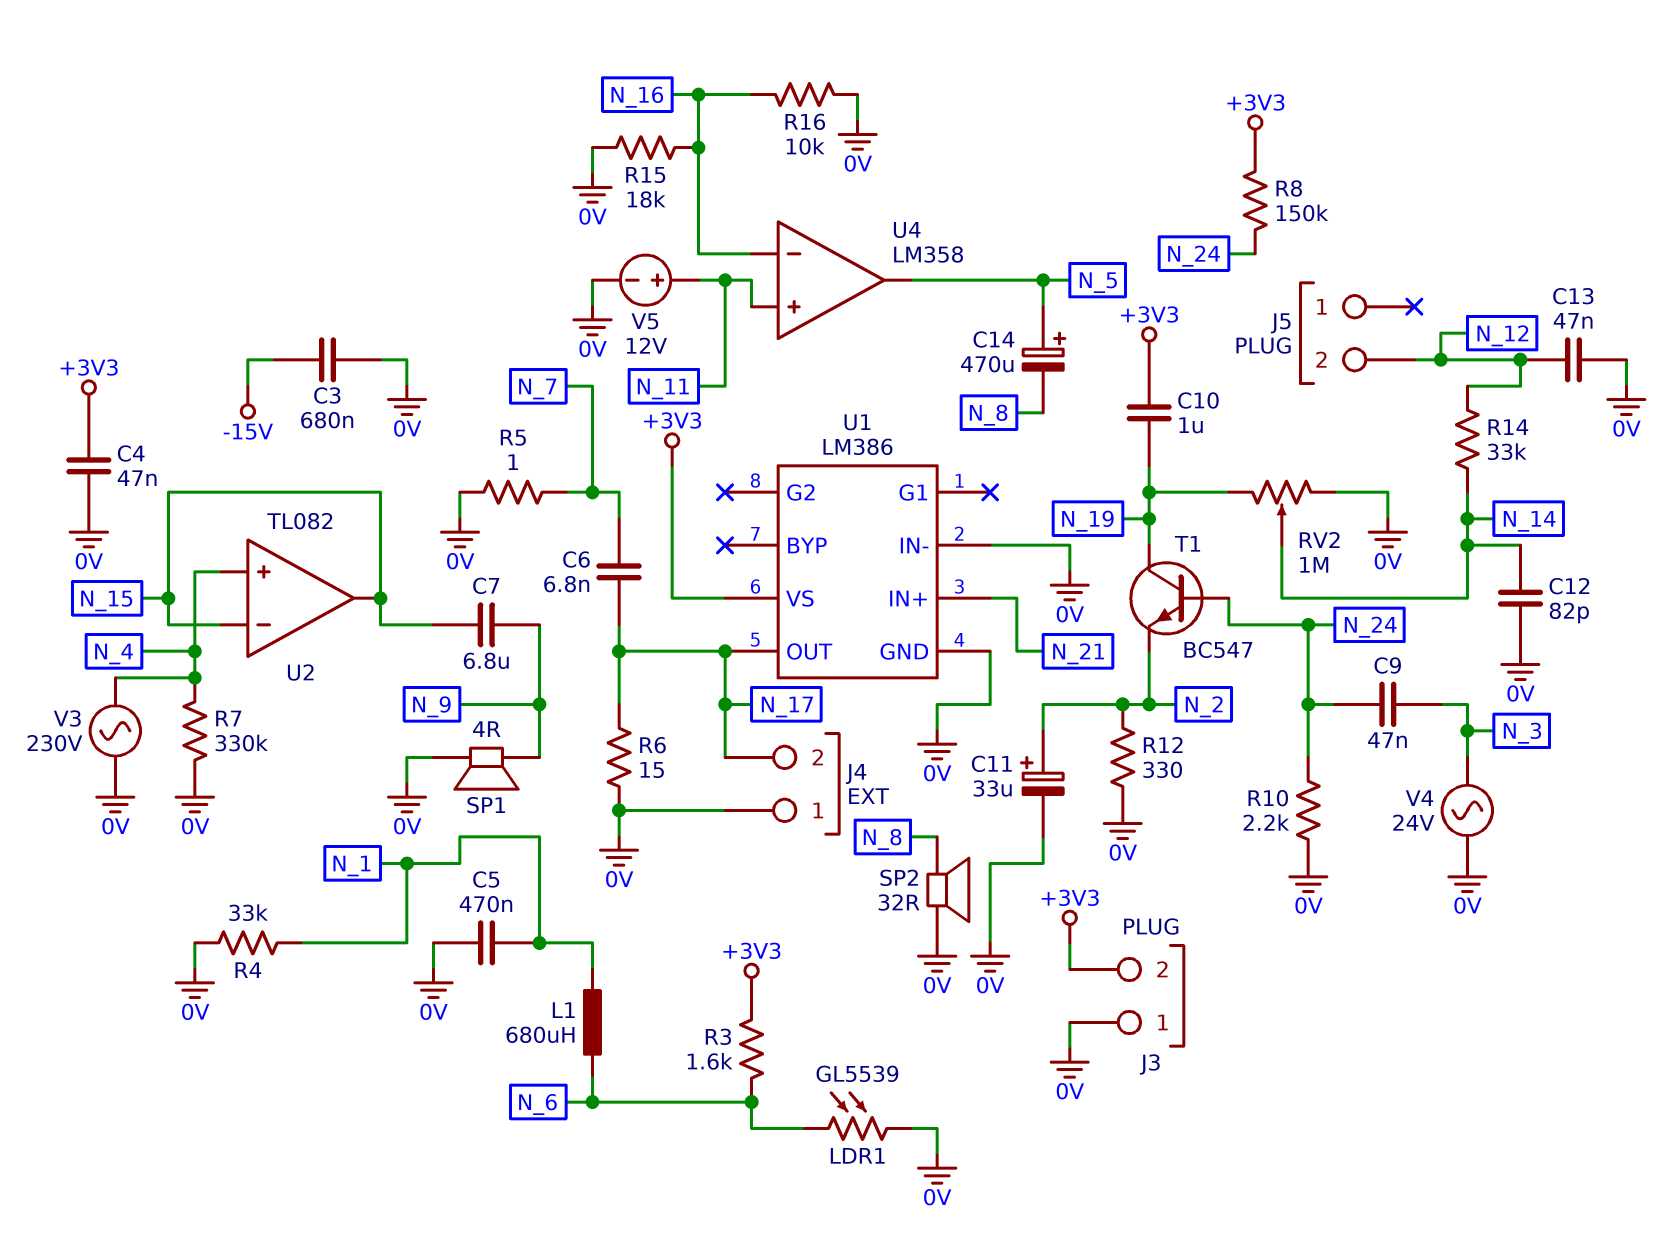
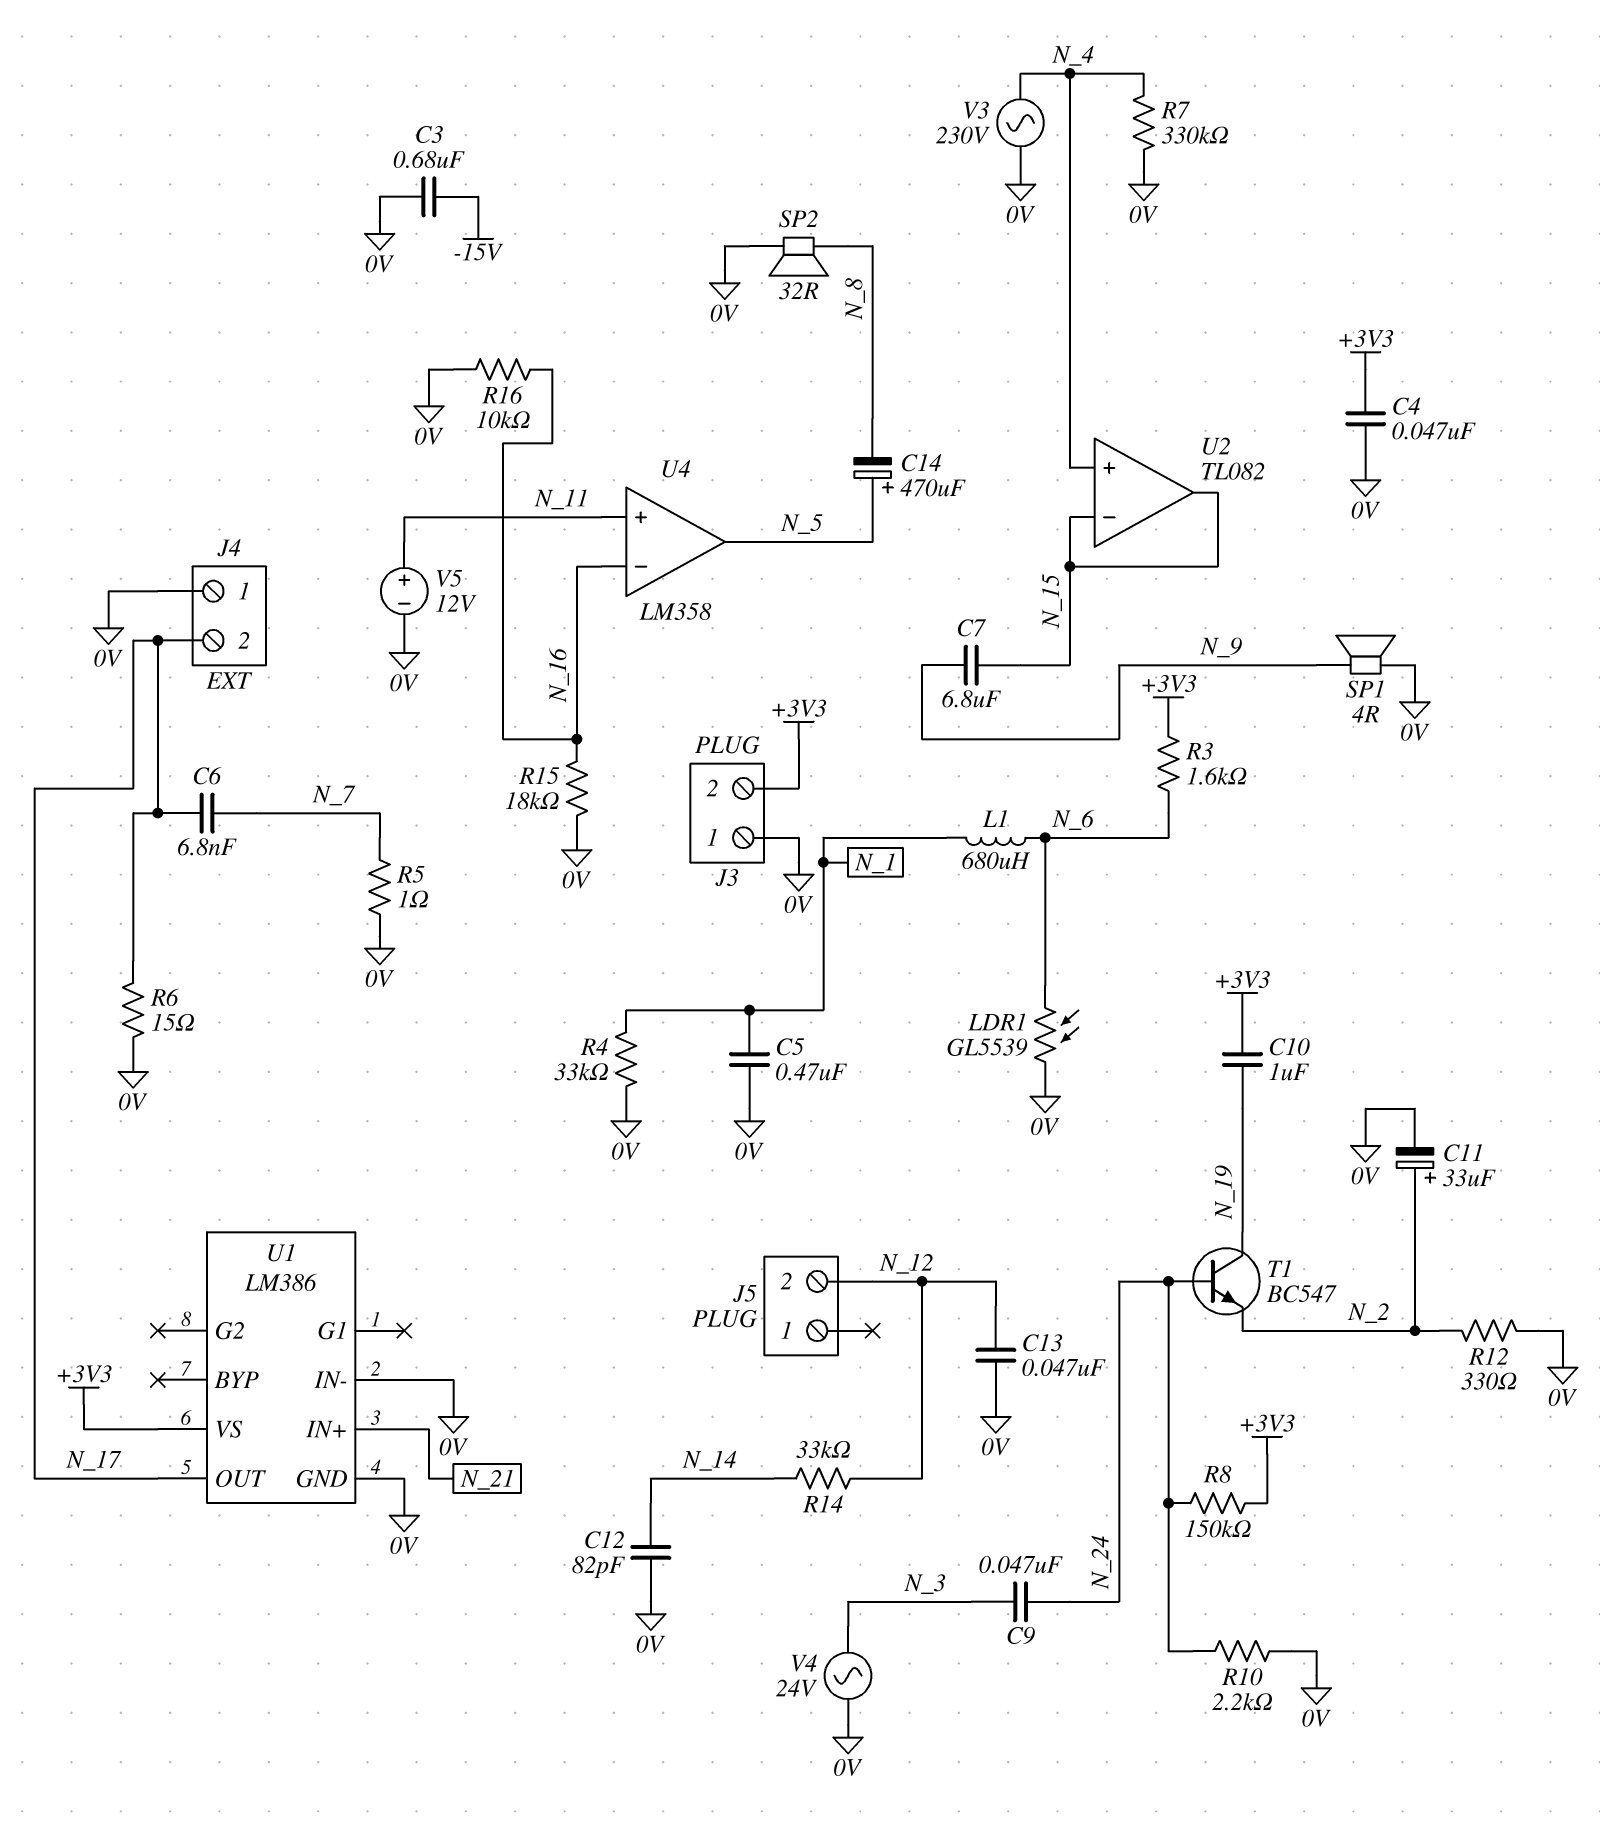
RV2: 1M (0V, N_19, wiper N_14) -> none

